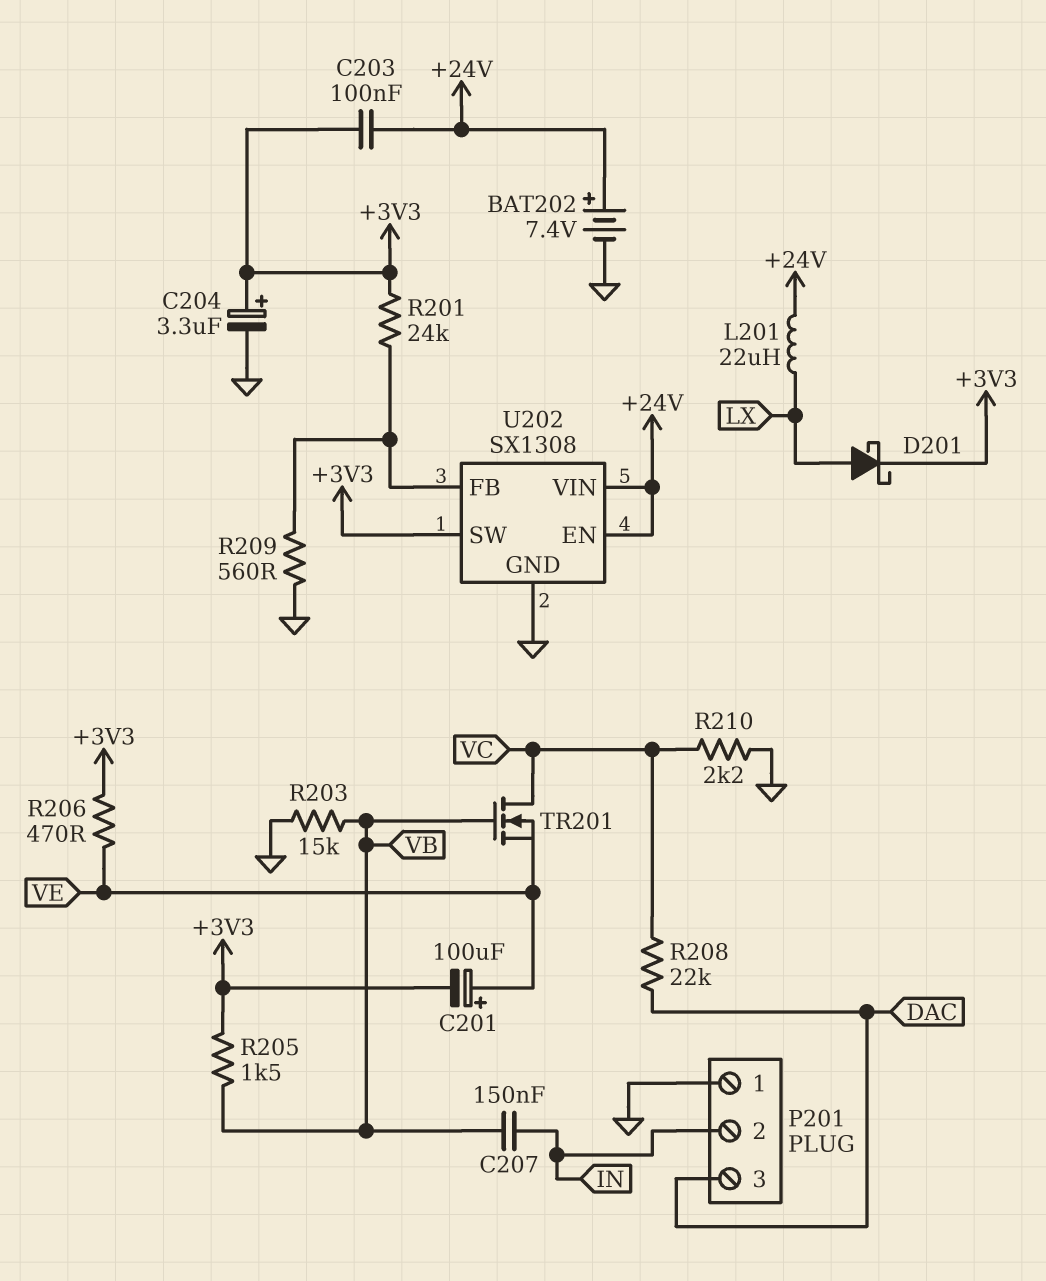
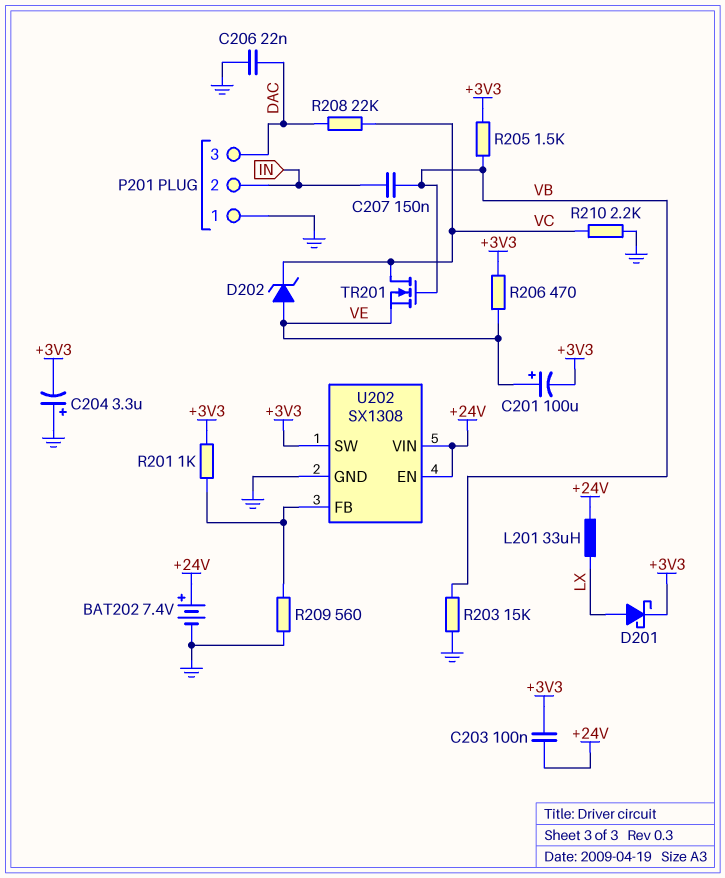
C204: 3.3uF (plus +3V3, minus GND) -> 3.3uF (plus GND, minus +3V3)
C206: none -> 22nF (DAC, GND)
D202: none -> zener (A VE, K VC)
L201: 22uH (+24V, LX) -> 33uH (+24V, LX)
R201: 24k (+3V3, U202/FB) -> 1k (+3V3, U202/FB)

